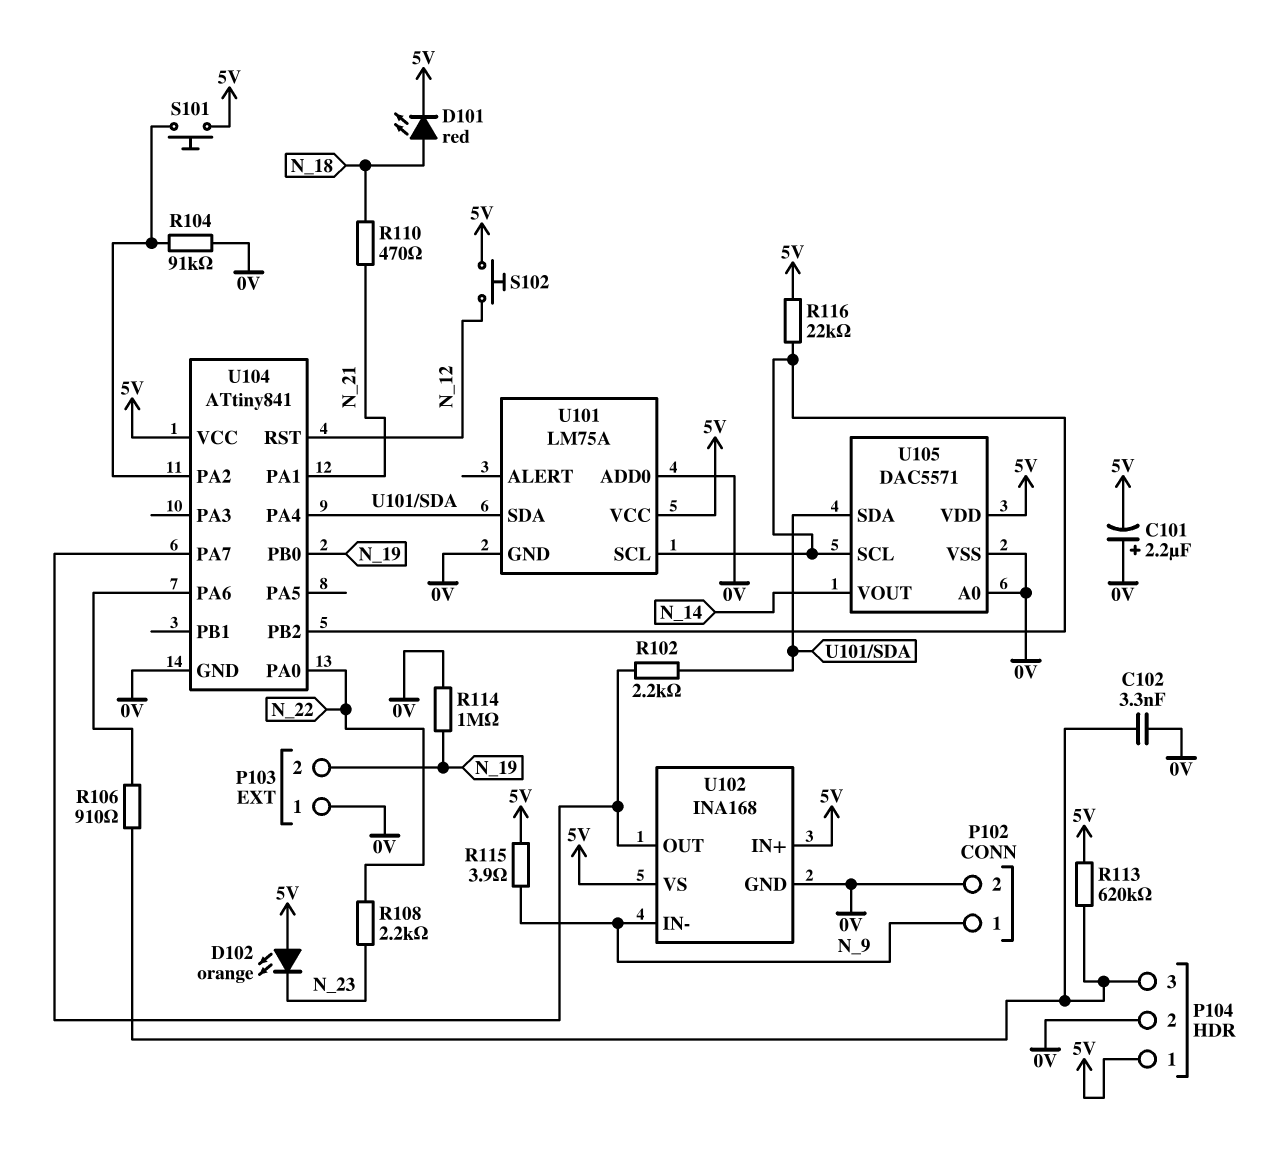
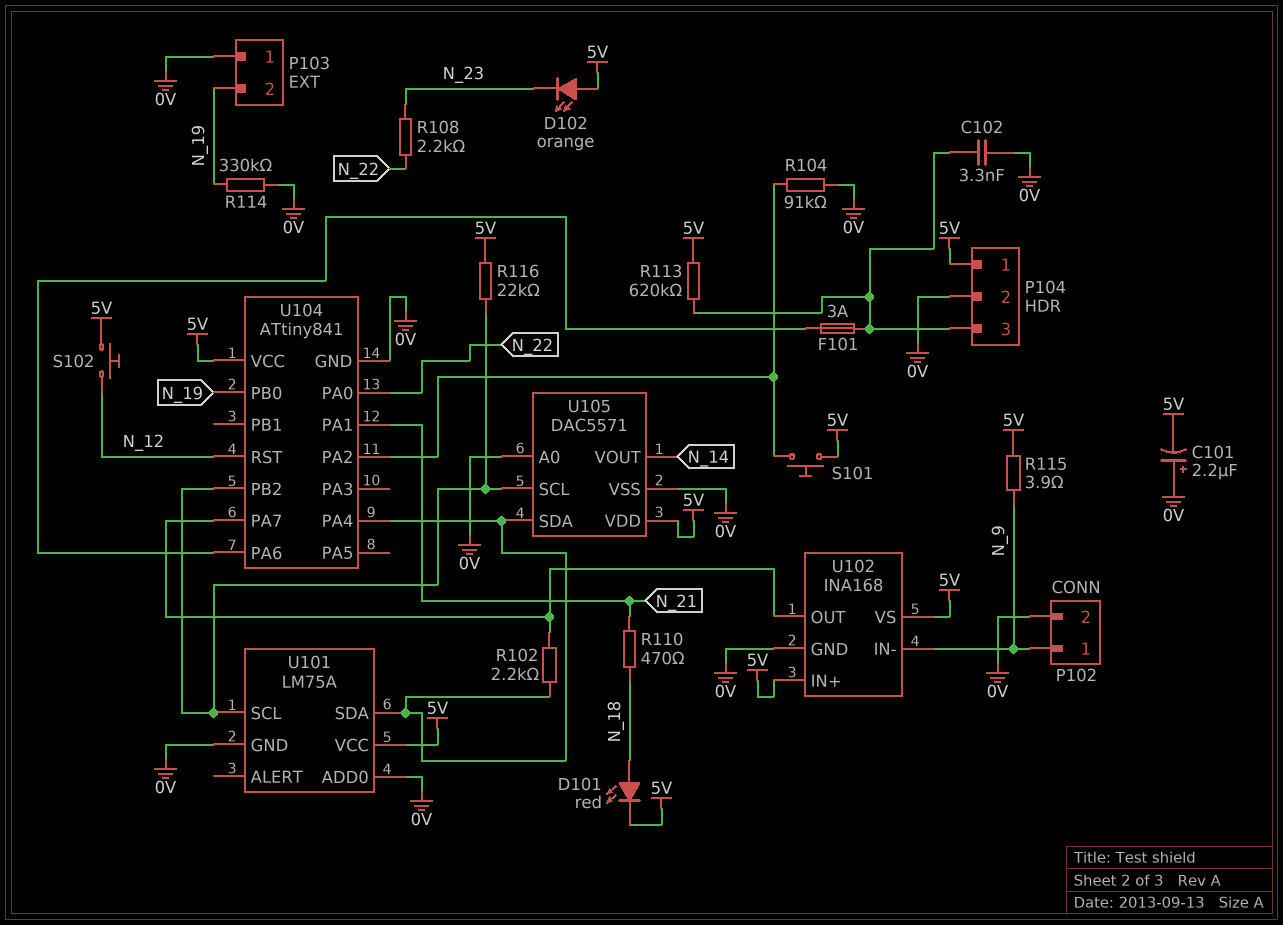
F101: none -> 3A (P104/3, U104/PA6)
R106: 910 (P104/3, U104/PA6) -> none
R114: 1M (0V, N_19) -> 330k (0V, N_19)

